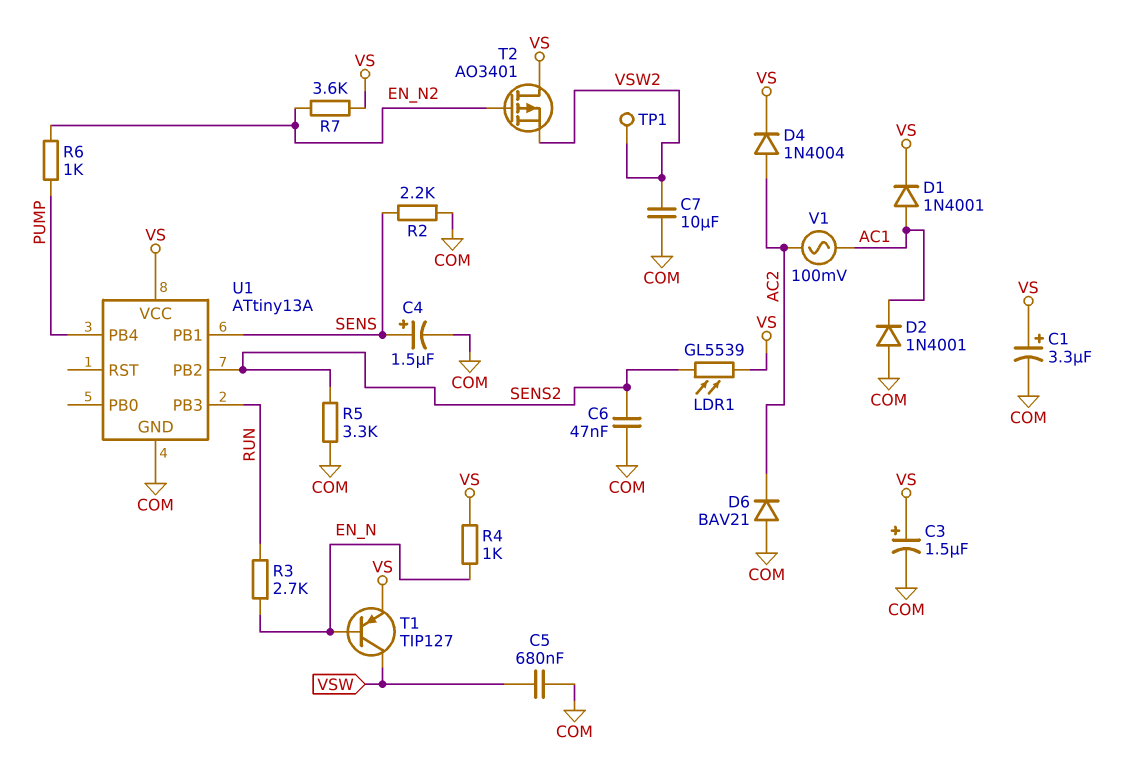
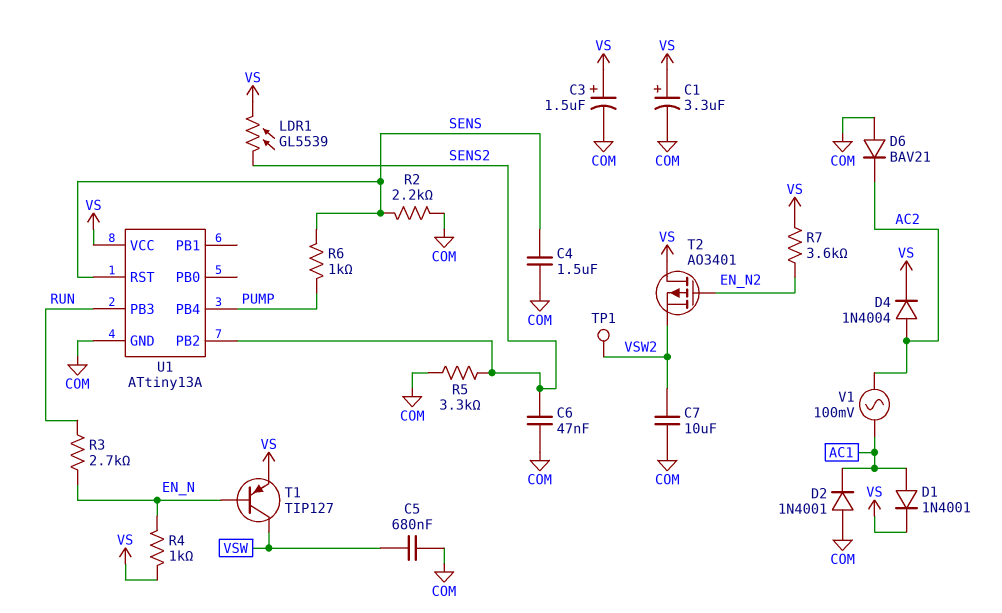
C4: 1.5uF (plus SENS, minus COM) -> 1.5uF (COM, SENS)
R6: 1k (EN_N2, PUMP) -> 1k (PUMP, SENS)
U1 pin PB1: SENS -> none
U1 pin RST: none -> SENS

